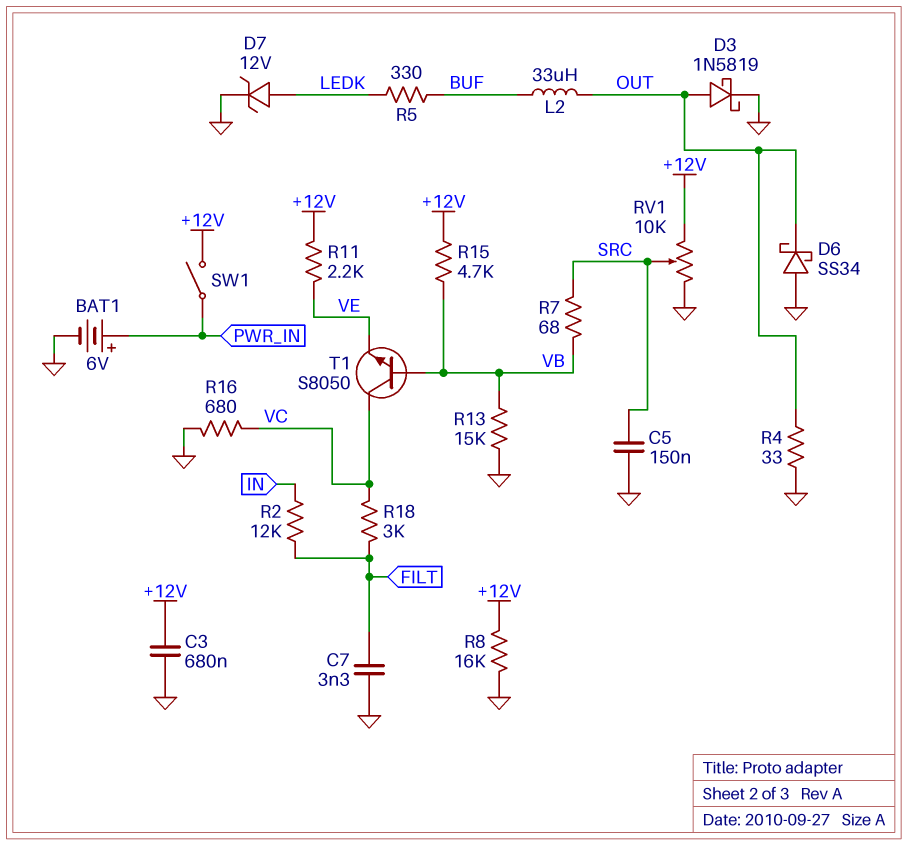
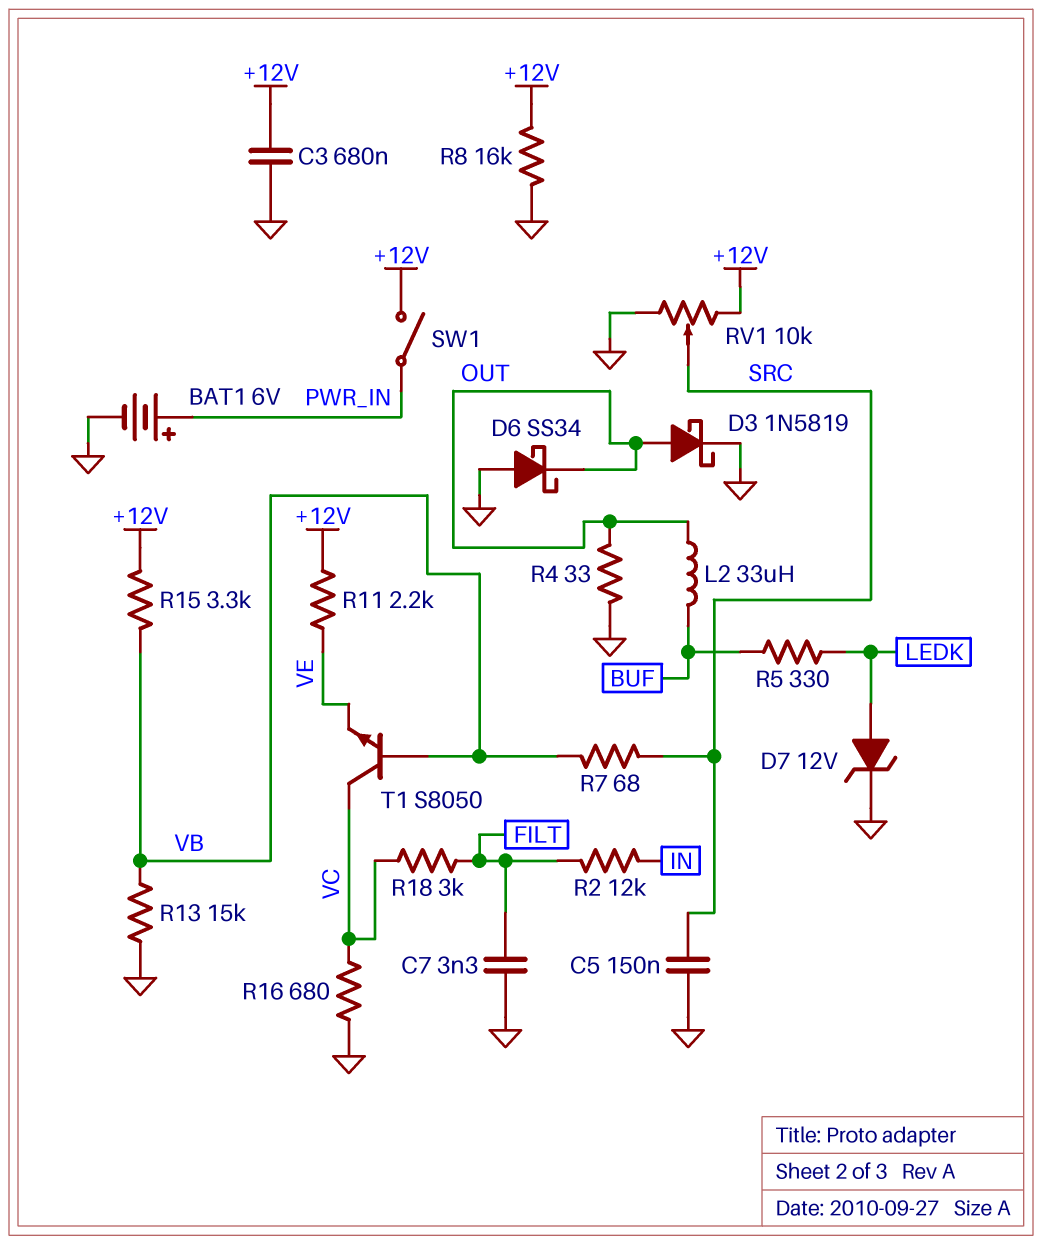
R15: 4.7k (+12V, VB) -> 3.3k (+12V, VB)

